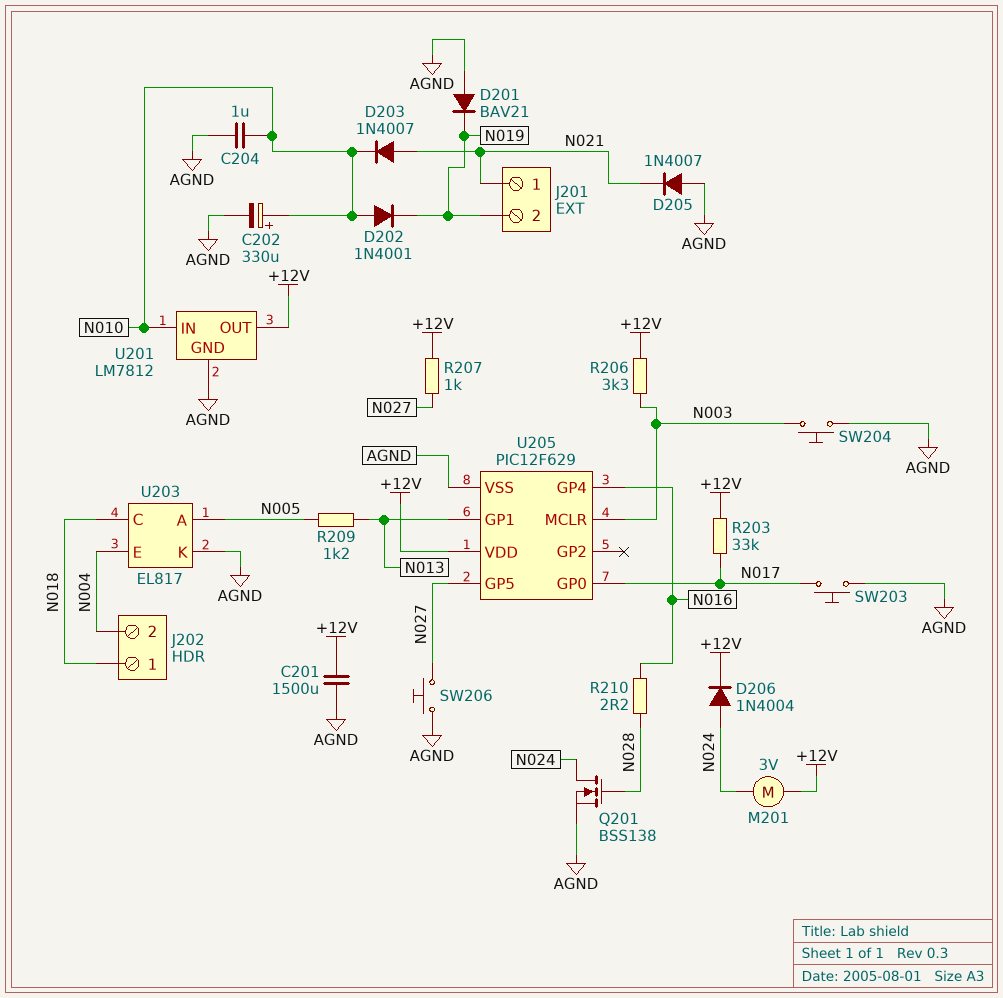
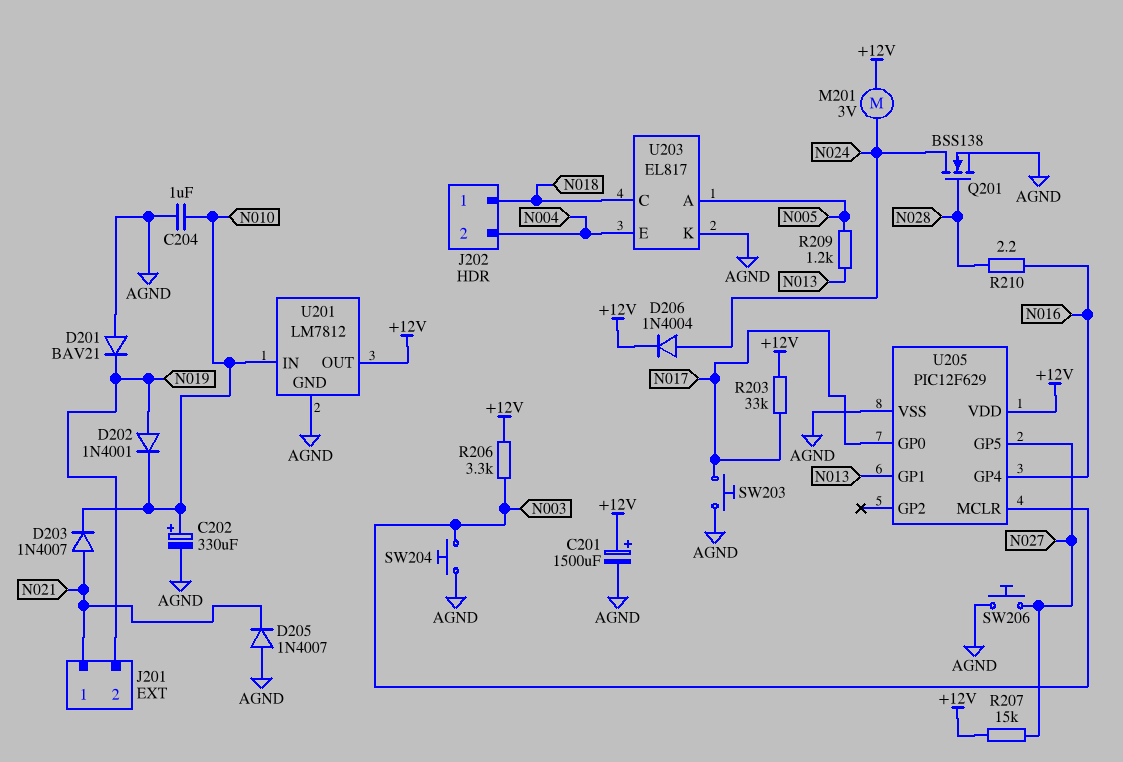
C201: 1500uF (+12V, AGND) -> 1500uF (plus +12V, minus AGND)
D202: diode 1N4001 (A N010, K N019) -> diode 1N4001 (A N019, K N010)
R207: 1k (+12V, N027) -> 15k (+12V, N027)

